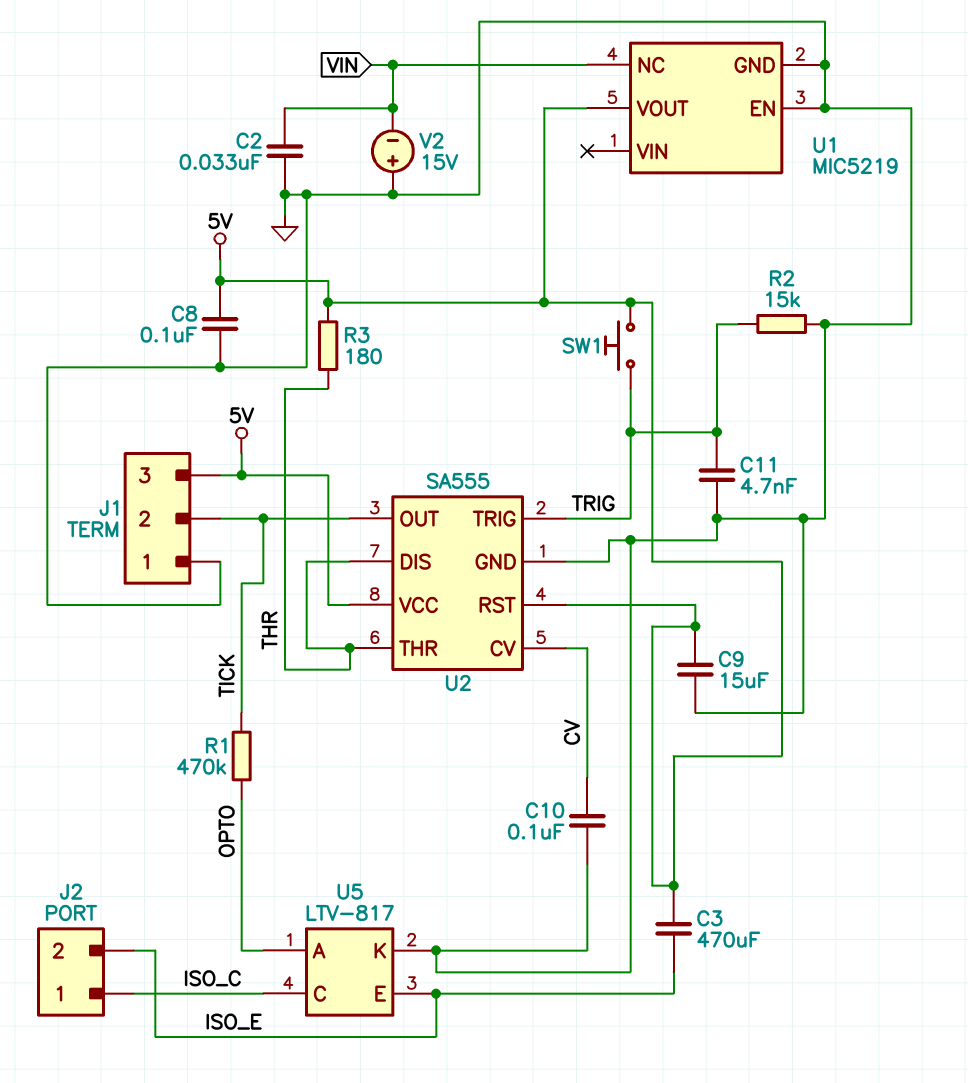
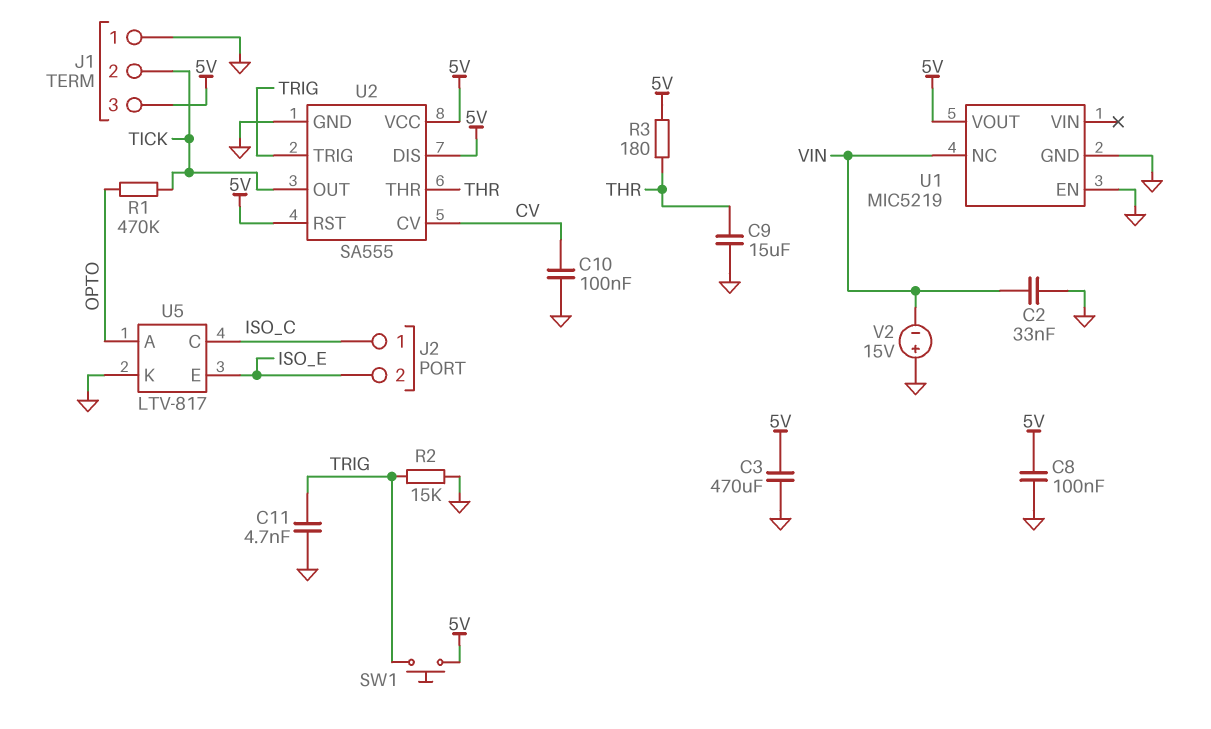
C3: 470uF (5V, ISO_E) -> 470uF (5V, GND)
C9: 15uF (5V, GND) -> 15uF (GND, THR)
U2 pin DIS: THR -> 5V

